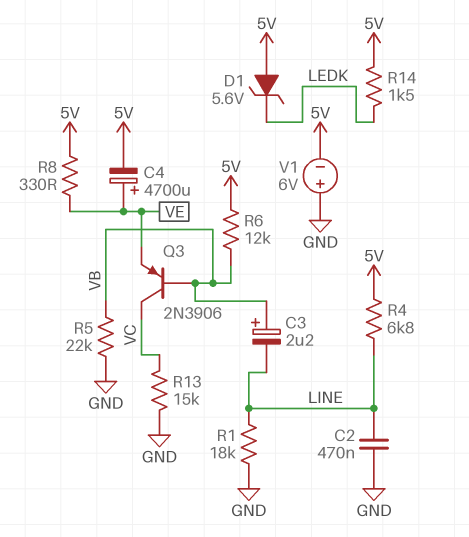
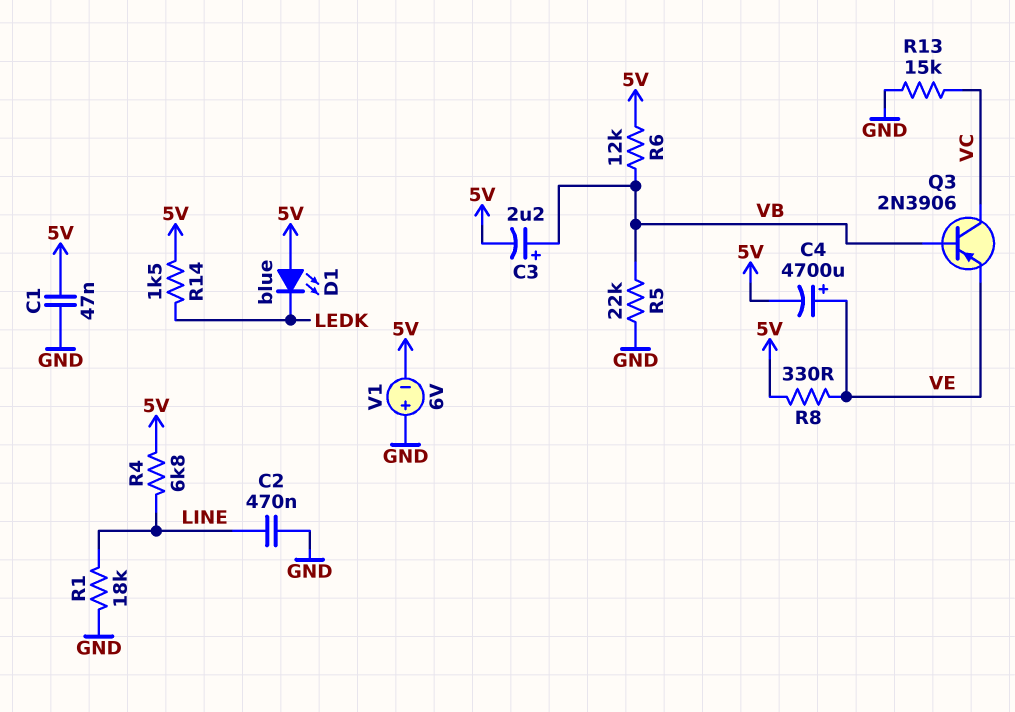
C1: none -> 47nF (5V, GND)
C3: 2.2uF (plus VB, minus LINE) -> 2.2uF (plus VB, minus 5V)
D1: zener 5.6V (A 5V, K LEDK) -> LED blue (A 5V, K LEDK)

